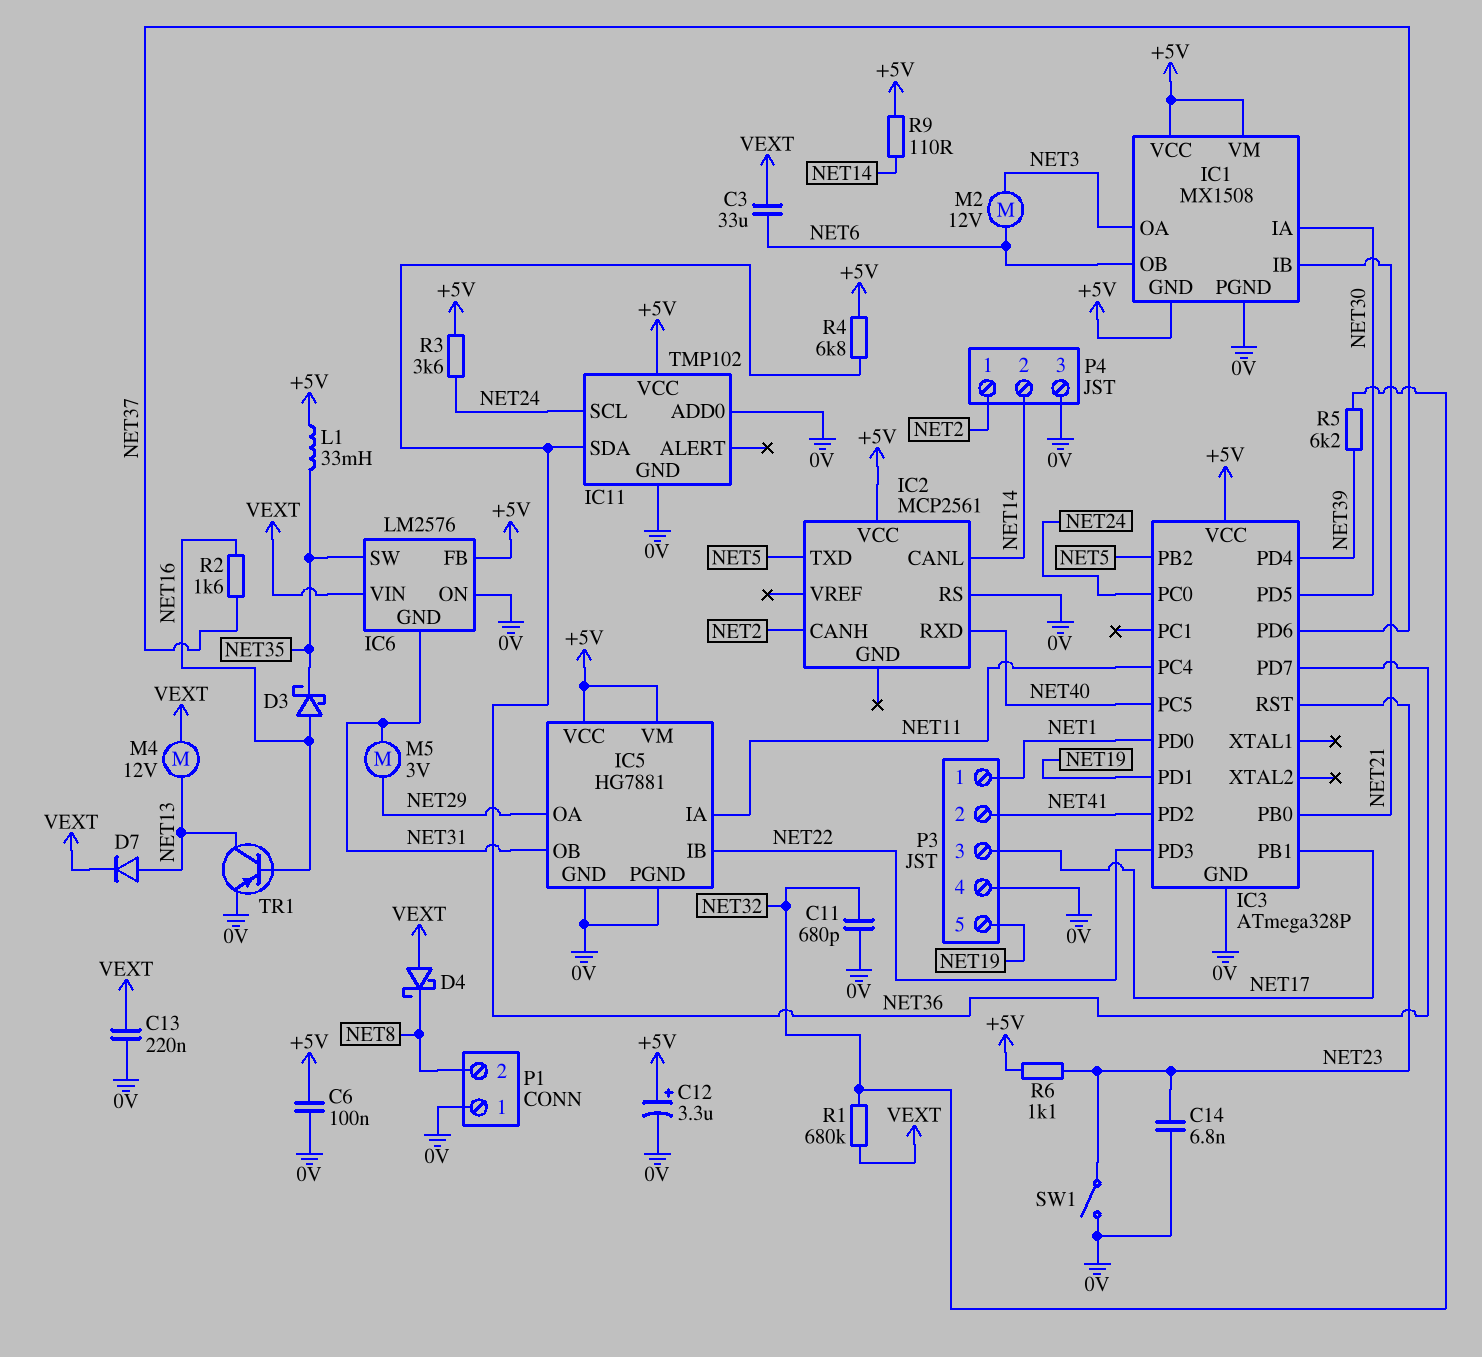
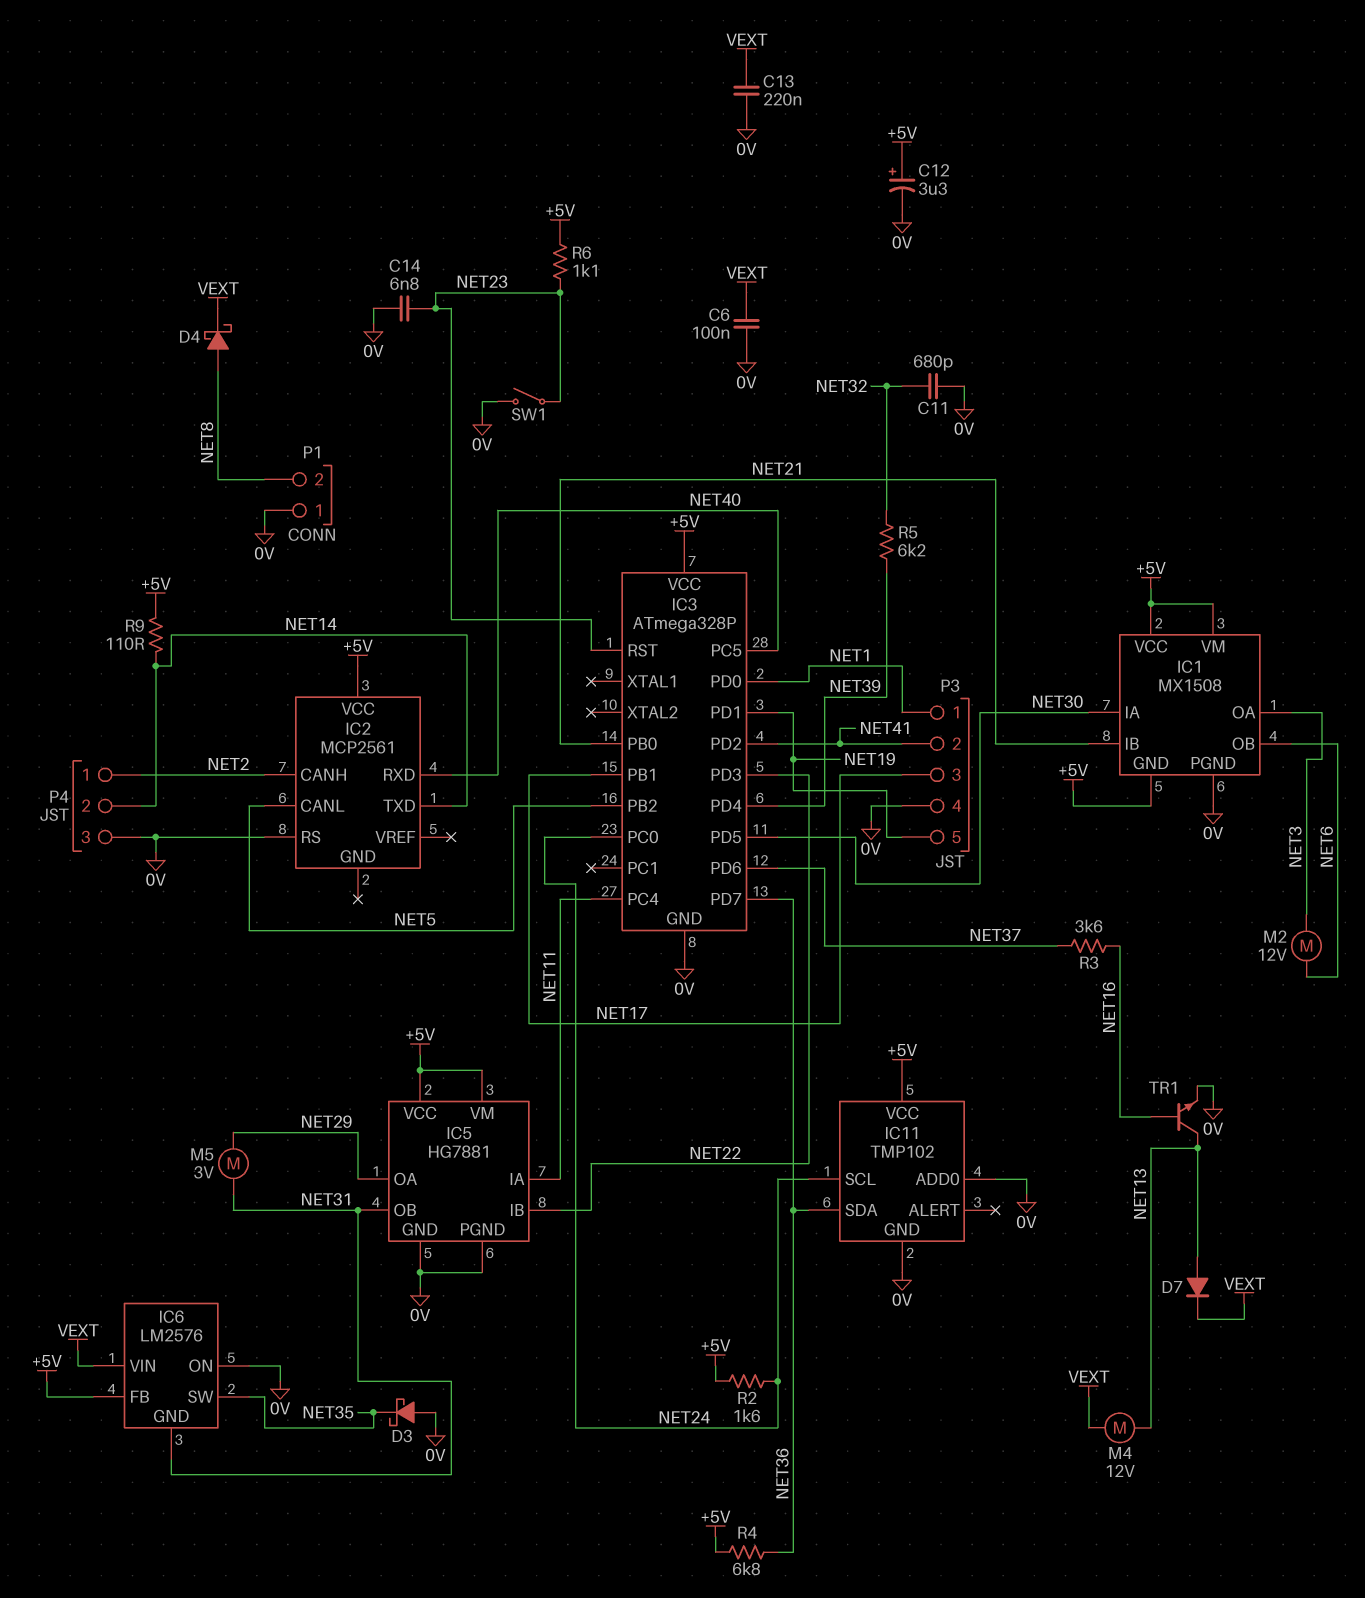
C3: 33uF (NET6, VEXT) -> none
C6: 100nF (+5V, 0V) -> 100nF (0V, VEXT)
D3: schottky (A NET16, K NET35) -> schottky (A 0V, K NET35)
D4: schottky (A VEXT, K NET8) -> schottky (A NET8, K VEXT)
IC2 pin CANL: NET14 -> NET5
IC2 pin TXD: NET5 -> NET14
L1: 33mH (+5V, NET35) -> none
R1: 680k (NET32, VEXT) -> none
R2: 1.6k (NET16, NET37) -> 1.6k (+5V, NET24)
R3: 3.6k (+5V, NET24) -> 3.6k (NET16, NET37)
TR1: PNP (B NET16, C NET13, E 0V) -> NPN (B NET16, C NET13, E 0V)

